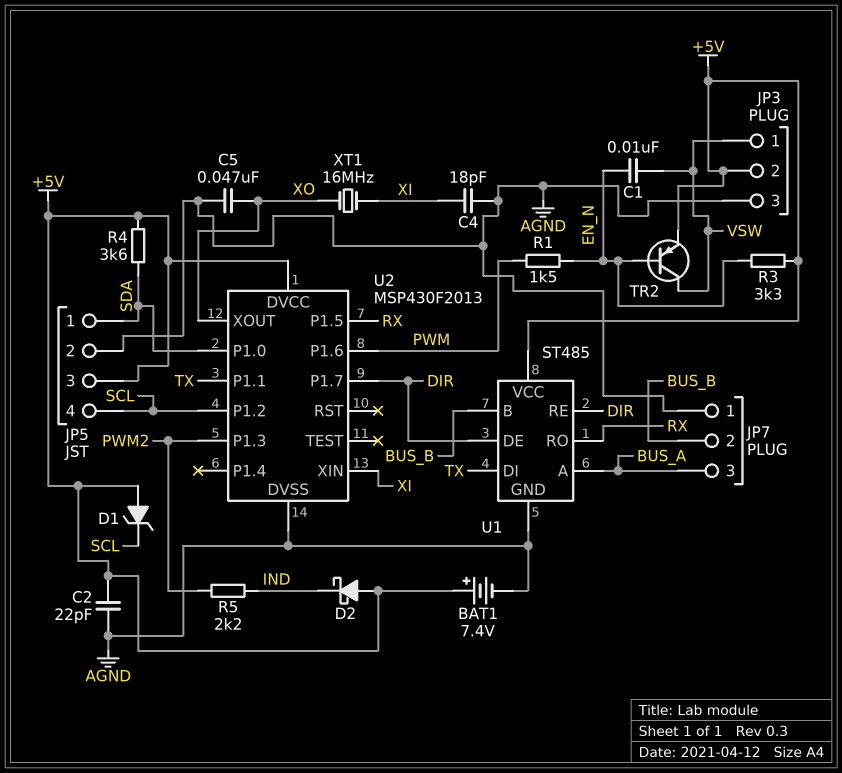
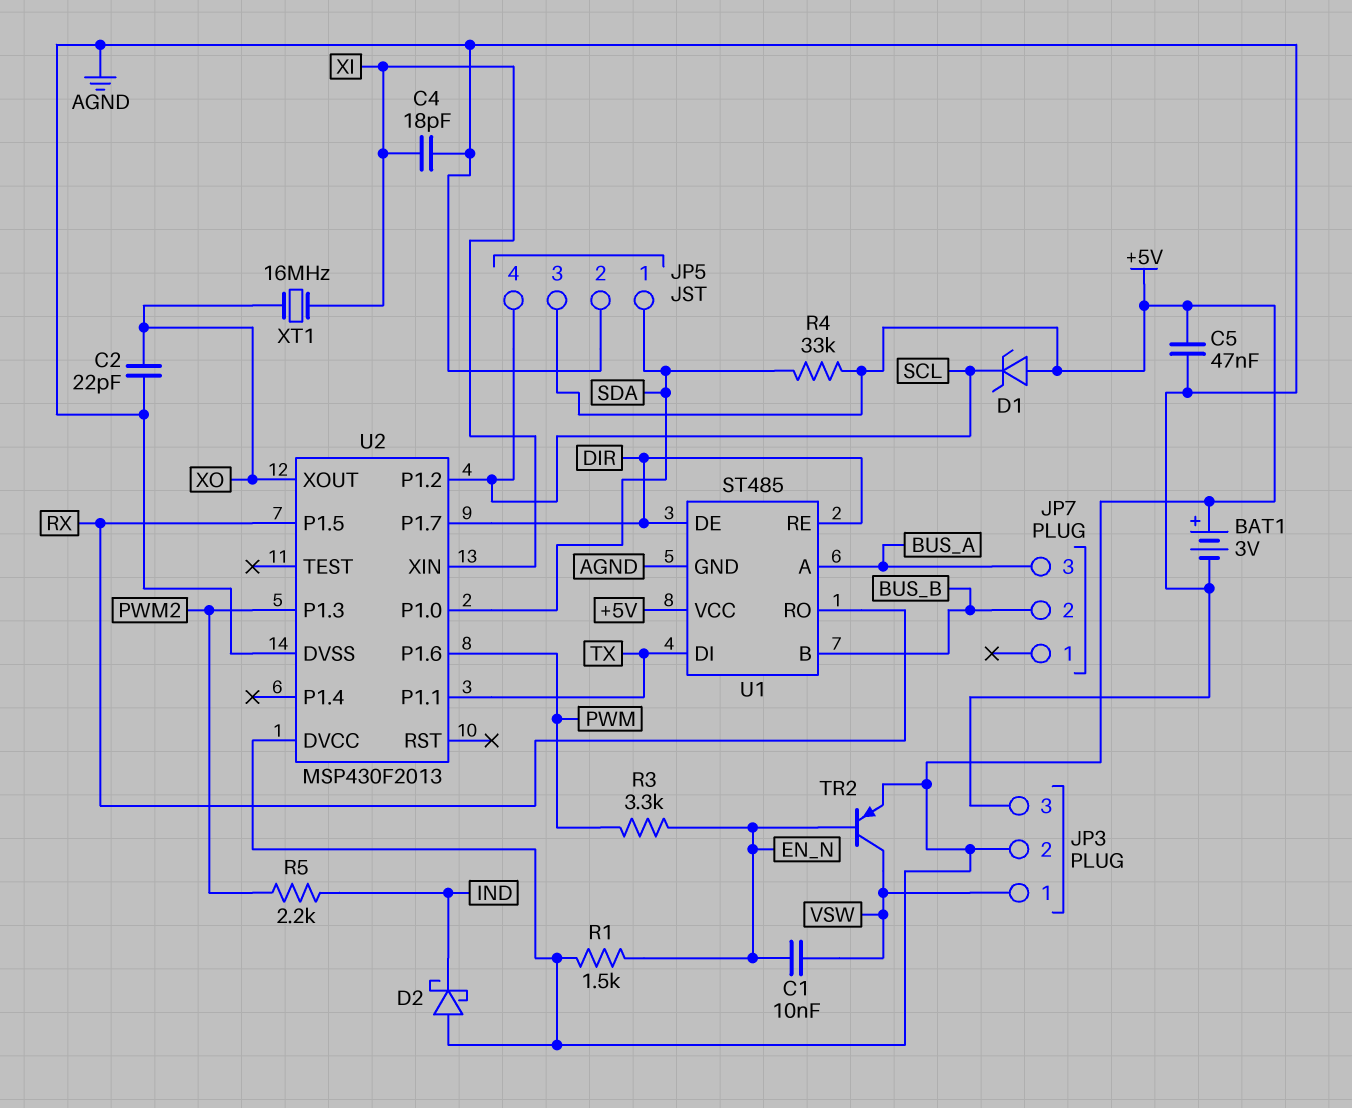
BAT1: 7.4V (plus +5V, minus AGND) -> 3V (plus +5V, minus AGND)
C2: 22pF (+5V, AGND) -> 22pF (AGND, XO)
C5: 47nF (AGND, XO) -> 47nF (+5V, AGND)
JP7 pin 1: AGND -> none
R1: 1.5k (EN_N, PWM) -> 1.5k (+5V, EN_N)
R3: 3.3k (+5V, EN_N) -> 3.3k (EN_N, PWM)
R4: 3.6k (+5V, SDA) -> 33k (+5V, SDA)

